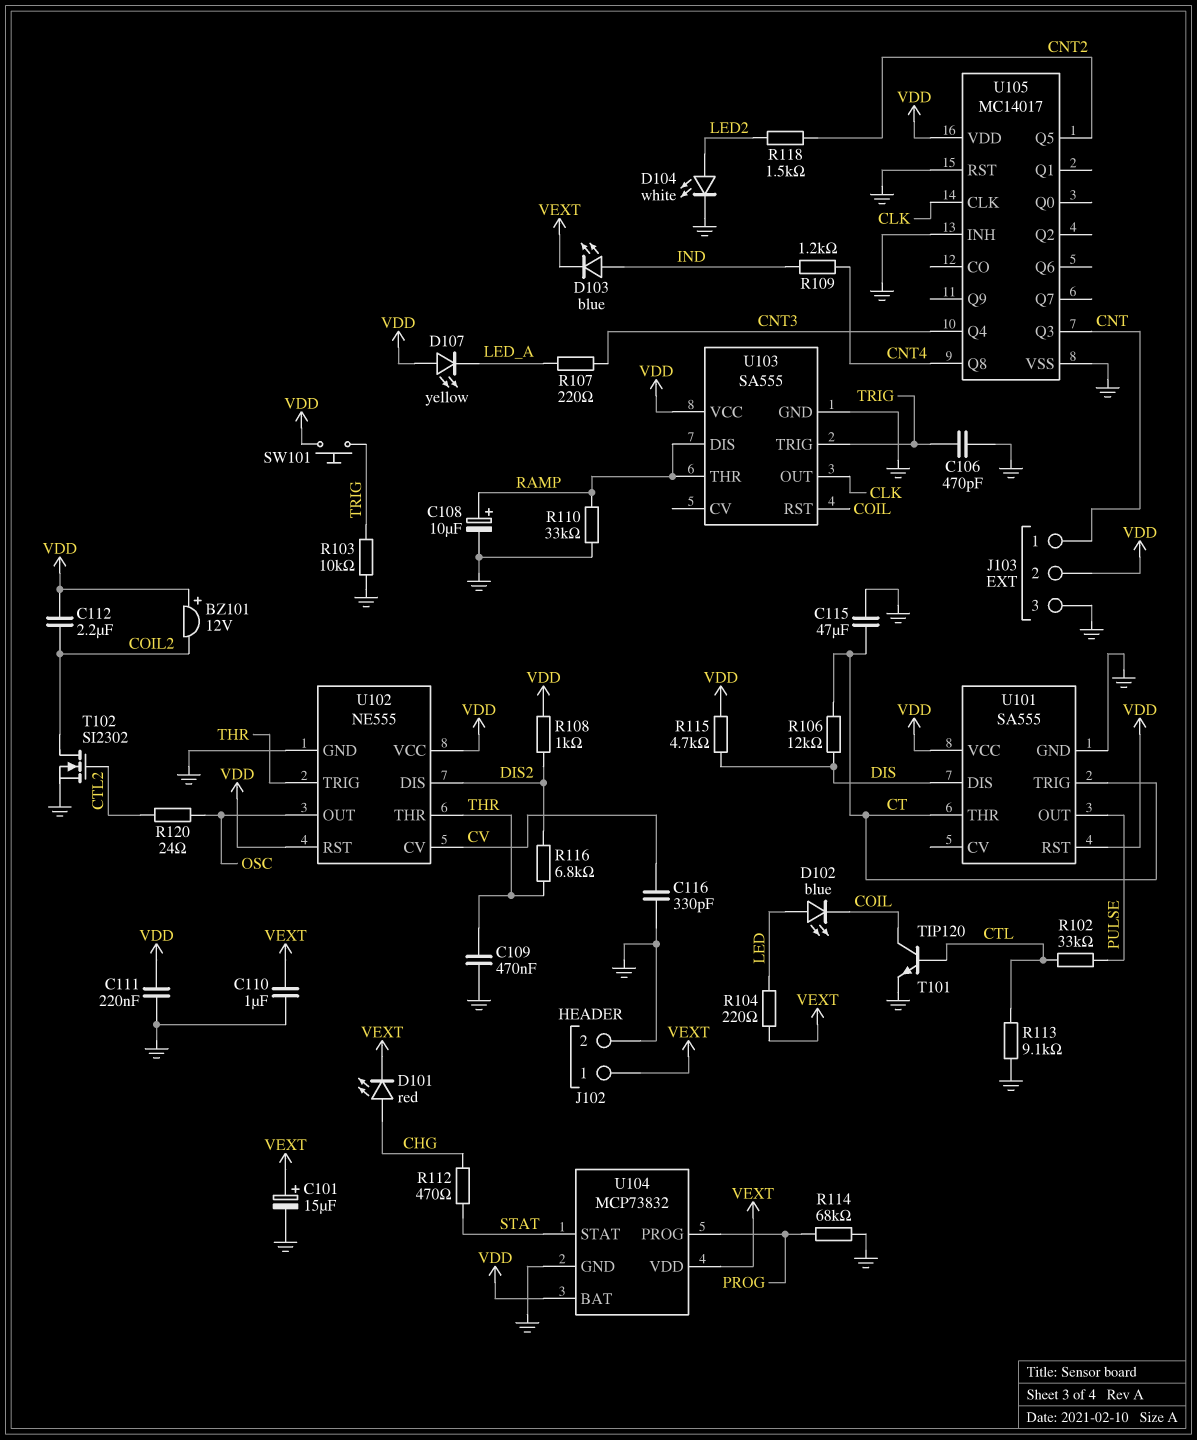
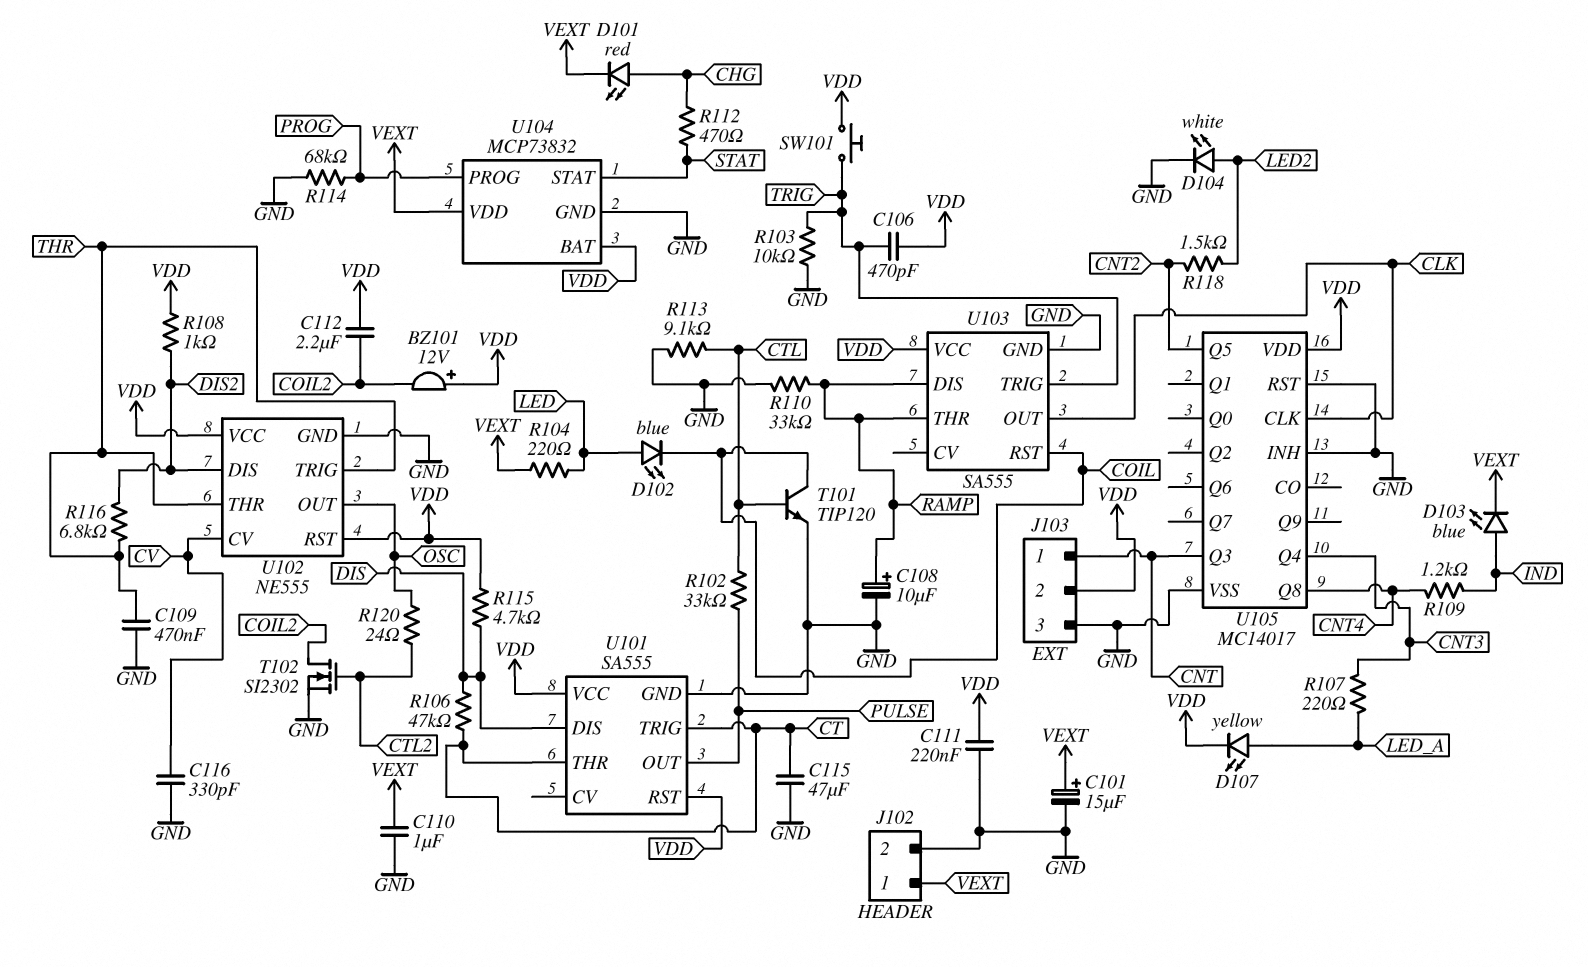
C106: 470pF (GND, TRIG) -> 470pF (TRIG, VDD)
D107: LED yellow (A VDD, K LED_A) -> LED yellow (A LED_A, K VDD)
R106: 12k (CT, DIS) -> 47k (CT, DIS)

